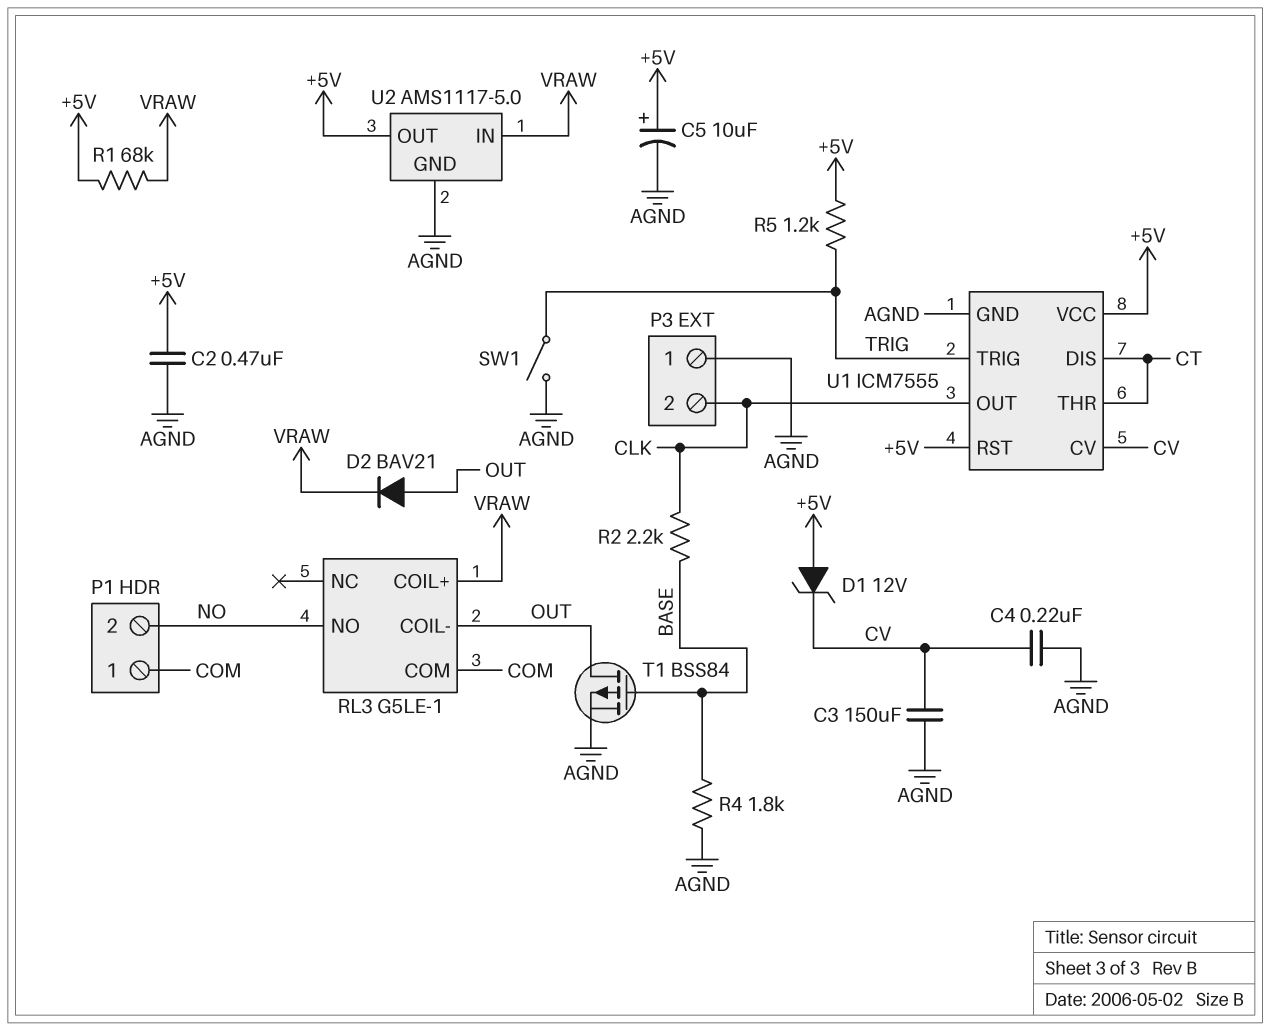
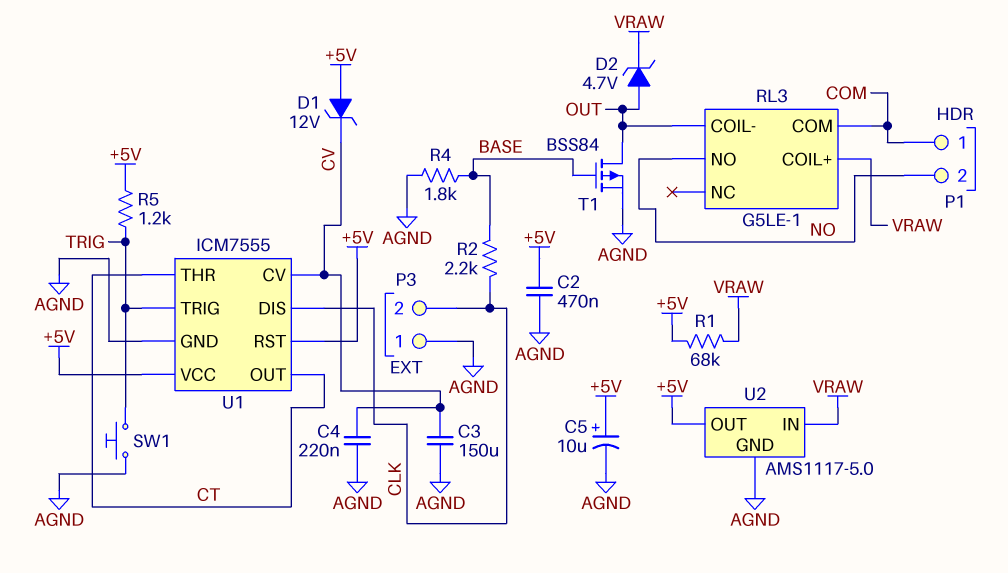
D2: diode BAV21 (A OUT, K VRAW) -> zener 4.7V (A OUT, K VRAW)
SW1: switch (AGND, TRIG) -> button (AGND, TRIG)
U1 pin DIS: CT -> CLK
U1 pin OUT: CLK -> CT

